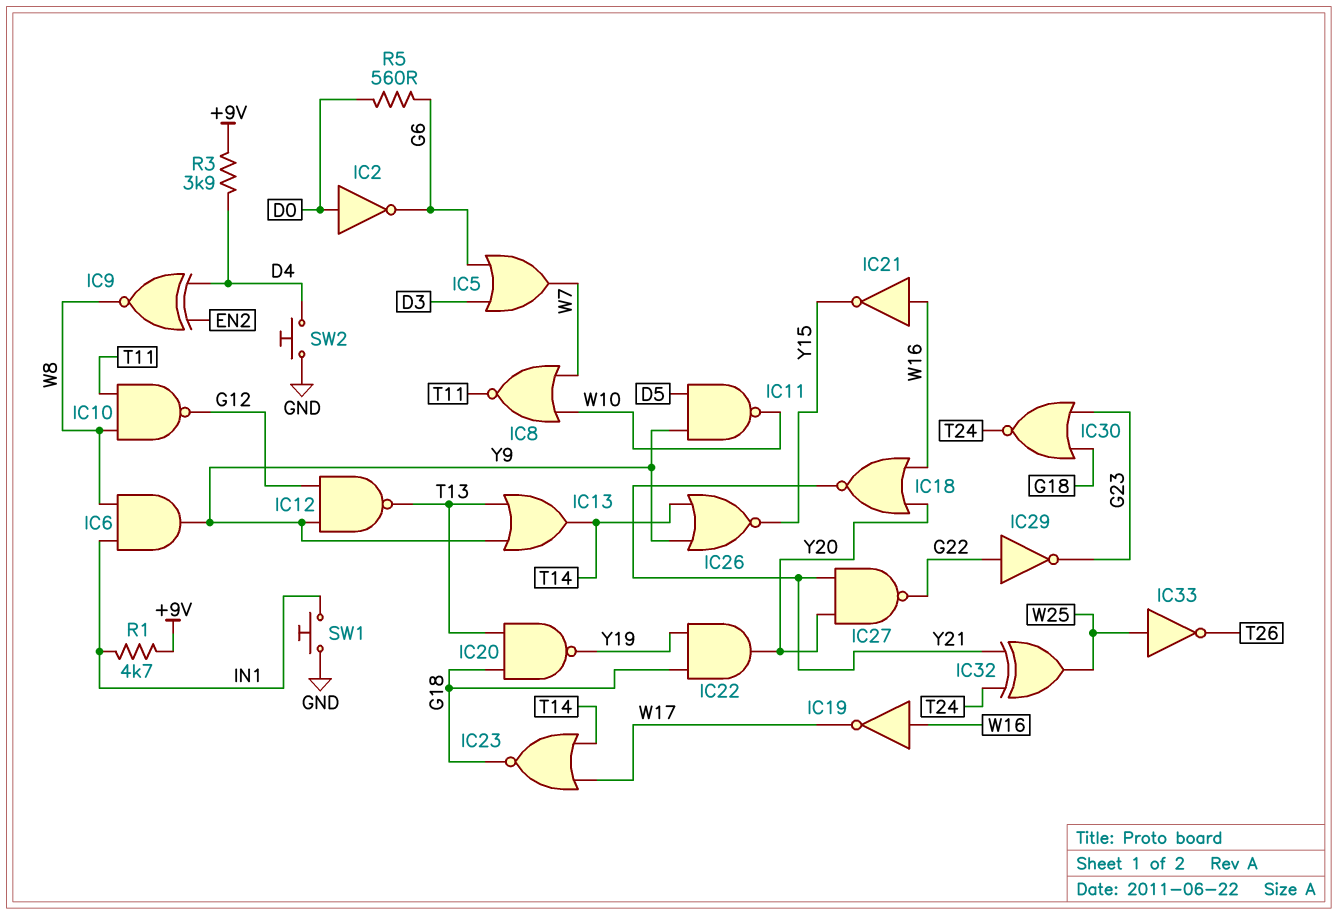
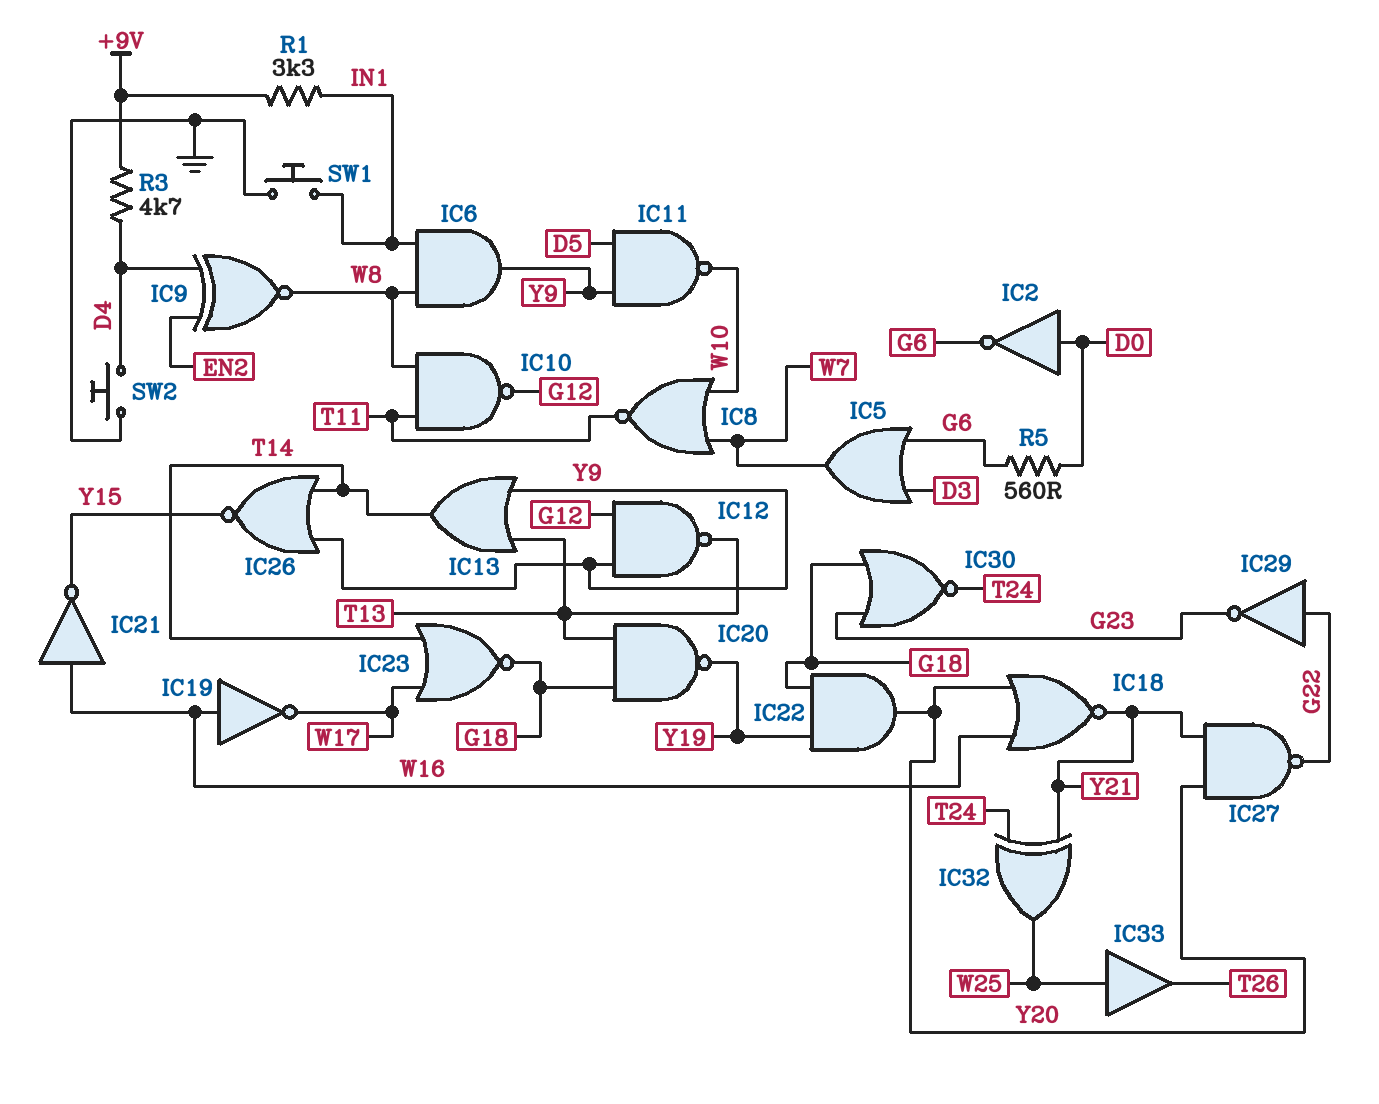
IC33: NOT (in W25, out T26) -> buffer (in W25, out T26)
R1: 4.7k (+9V, IN1) -> 3.3k (+9V, IN1)
R3: 3.9k (+9V, D4) -> 4.7k (+9V, D4)

